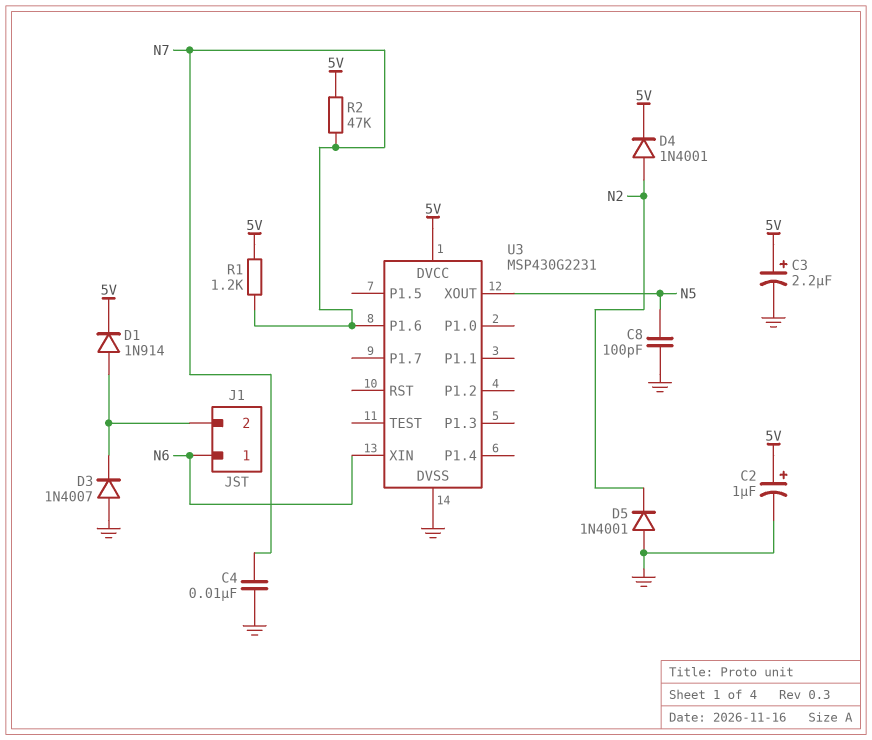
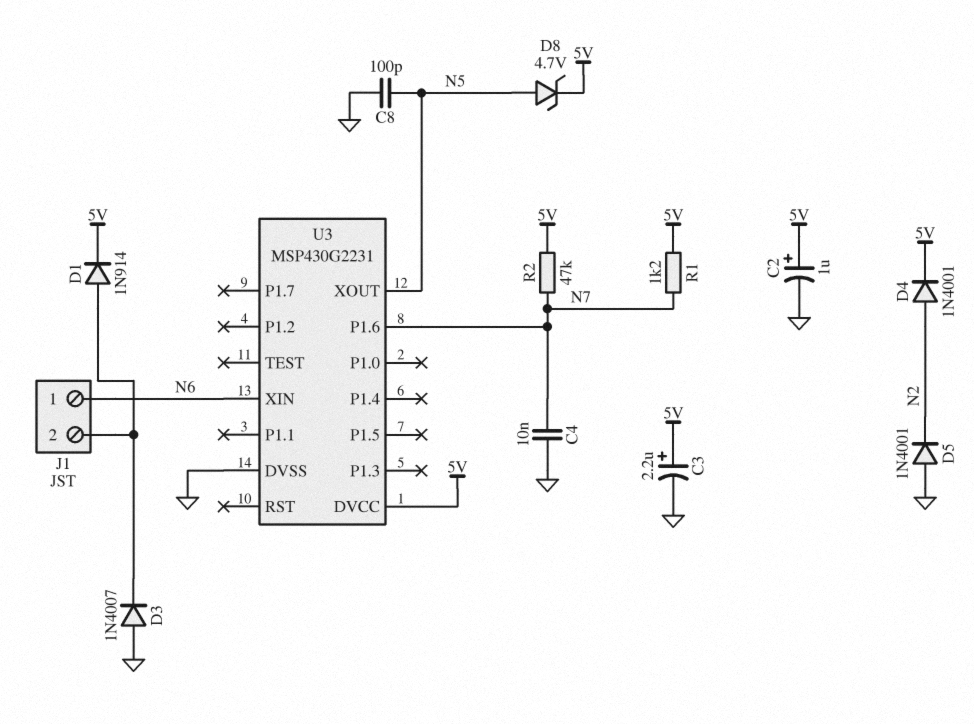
D8: none -> zener 4.7V (A N5, K 5V)

